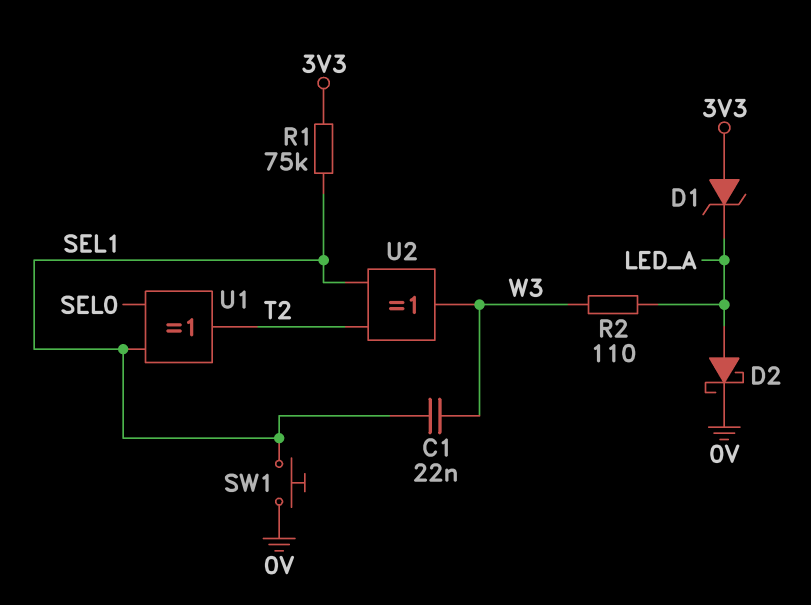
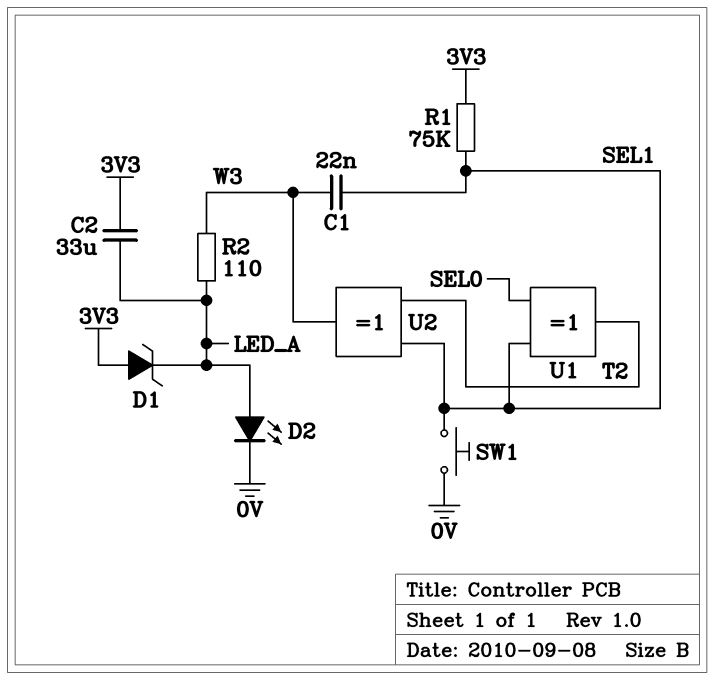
C2: none -> 33uF (3V3, LED_A)
D2: schottky (A LED_A, K 0V) -> LED (A LED_A, K 0V)

